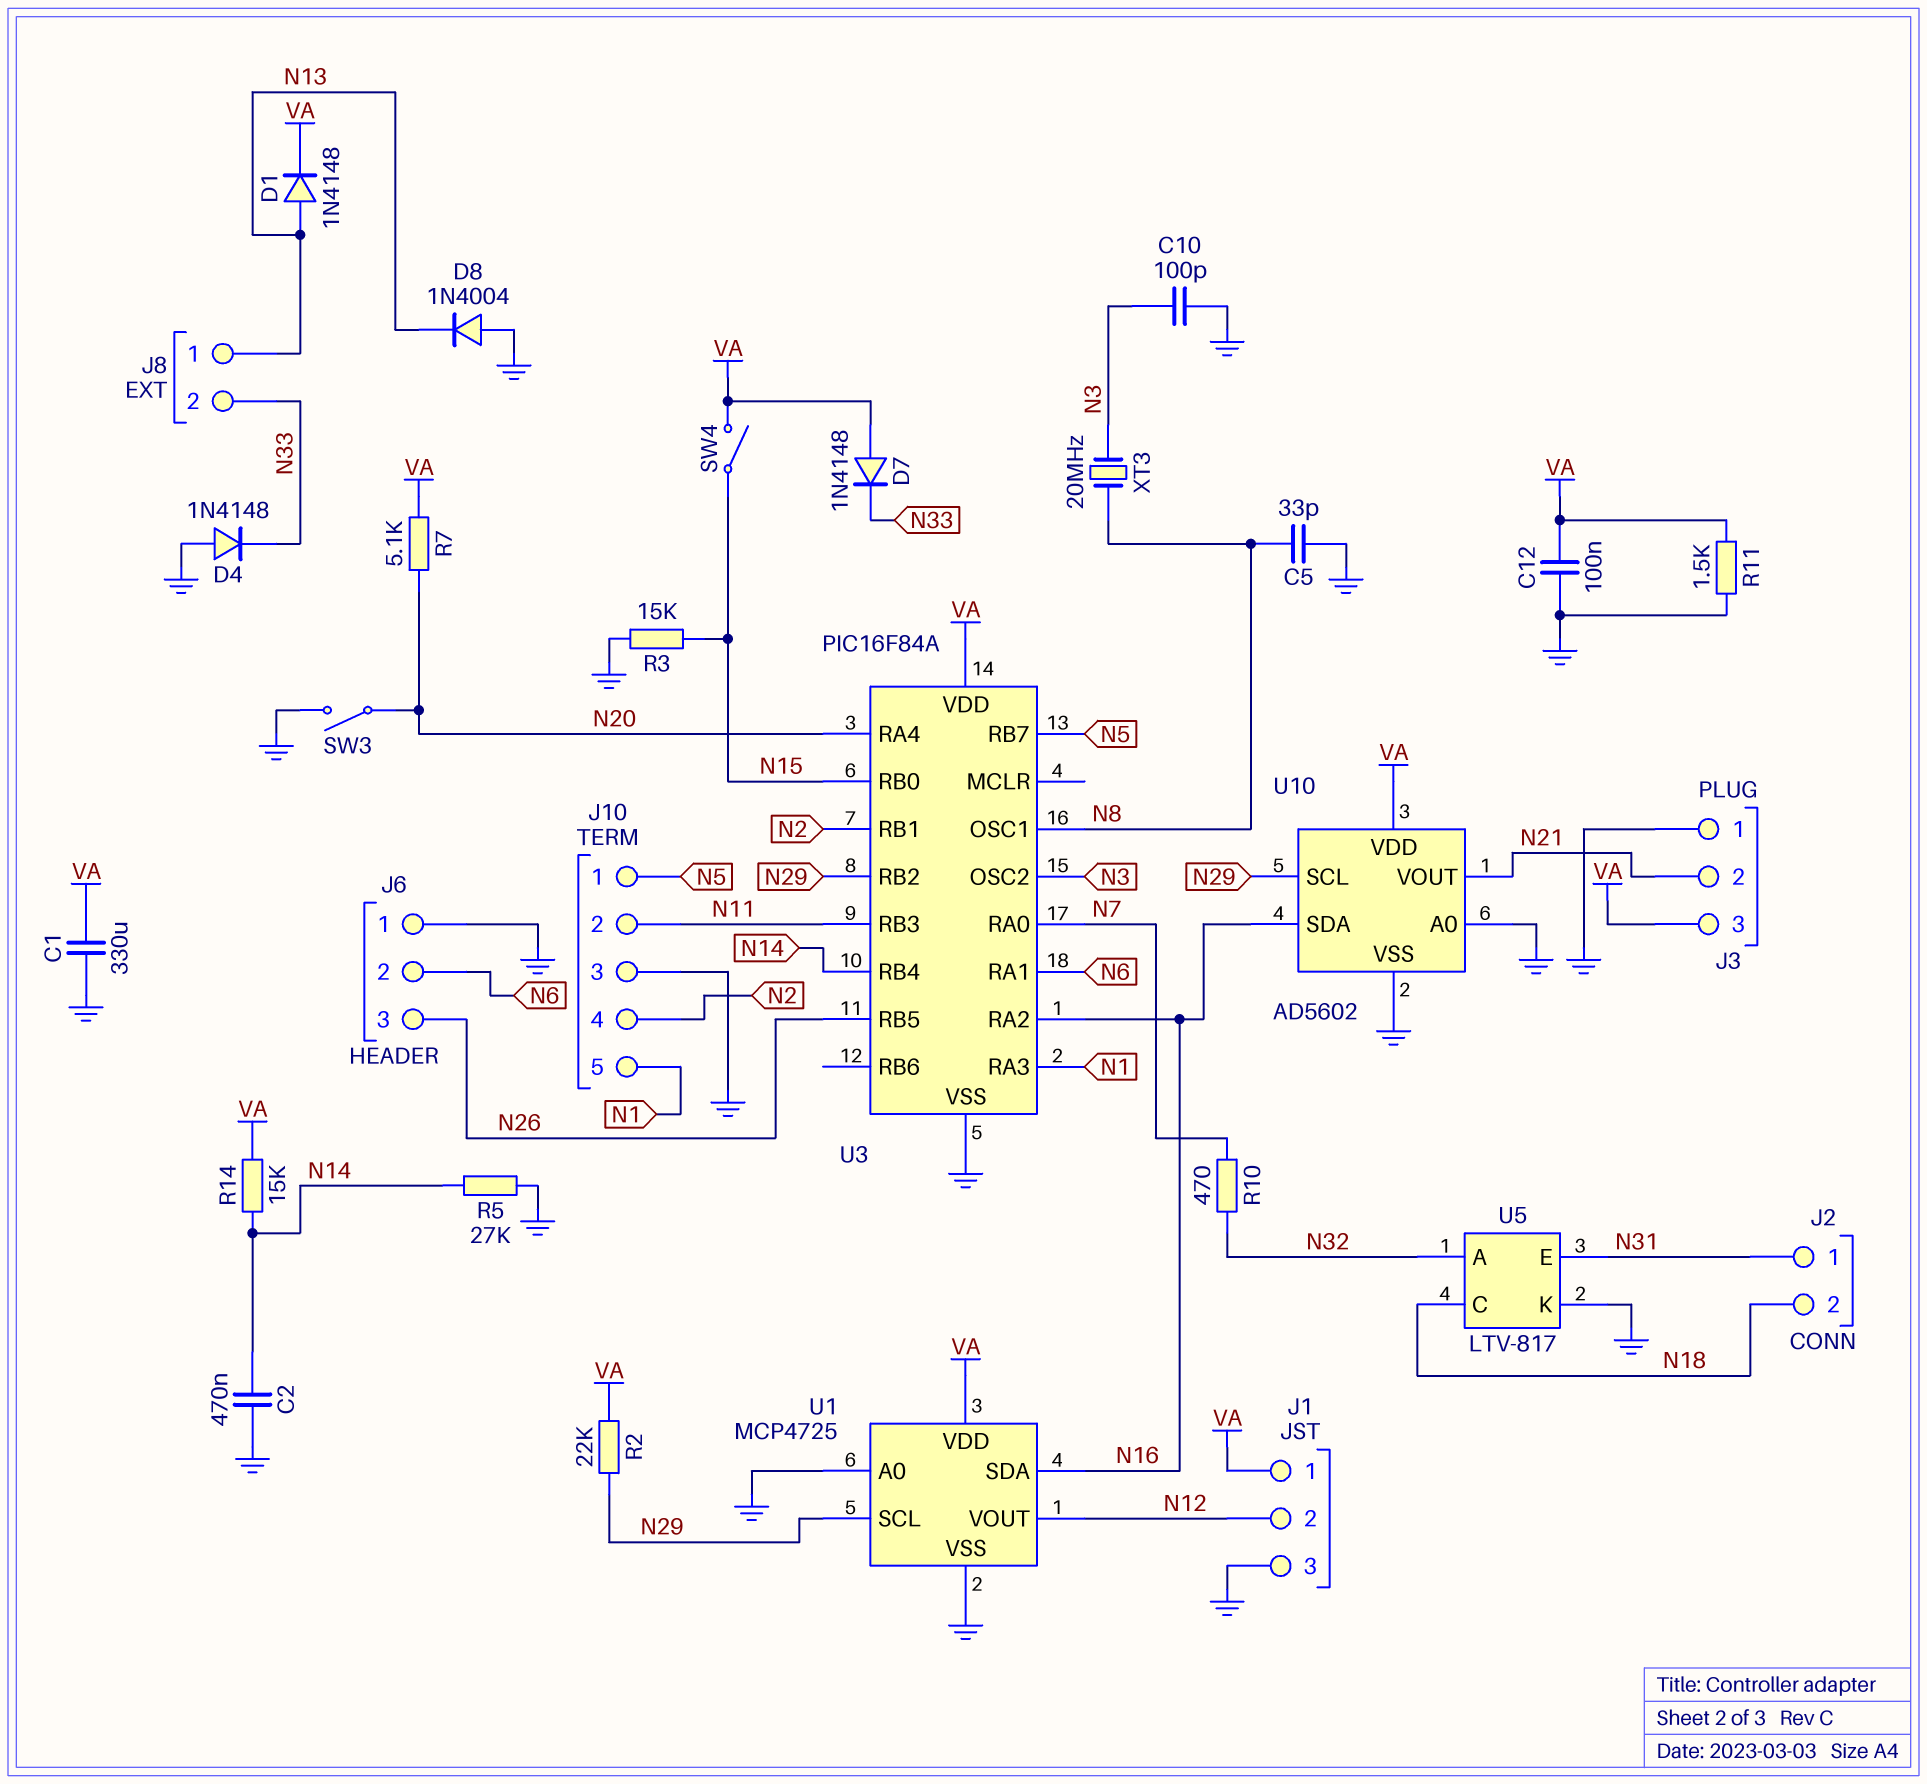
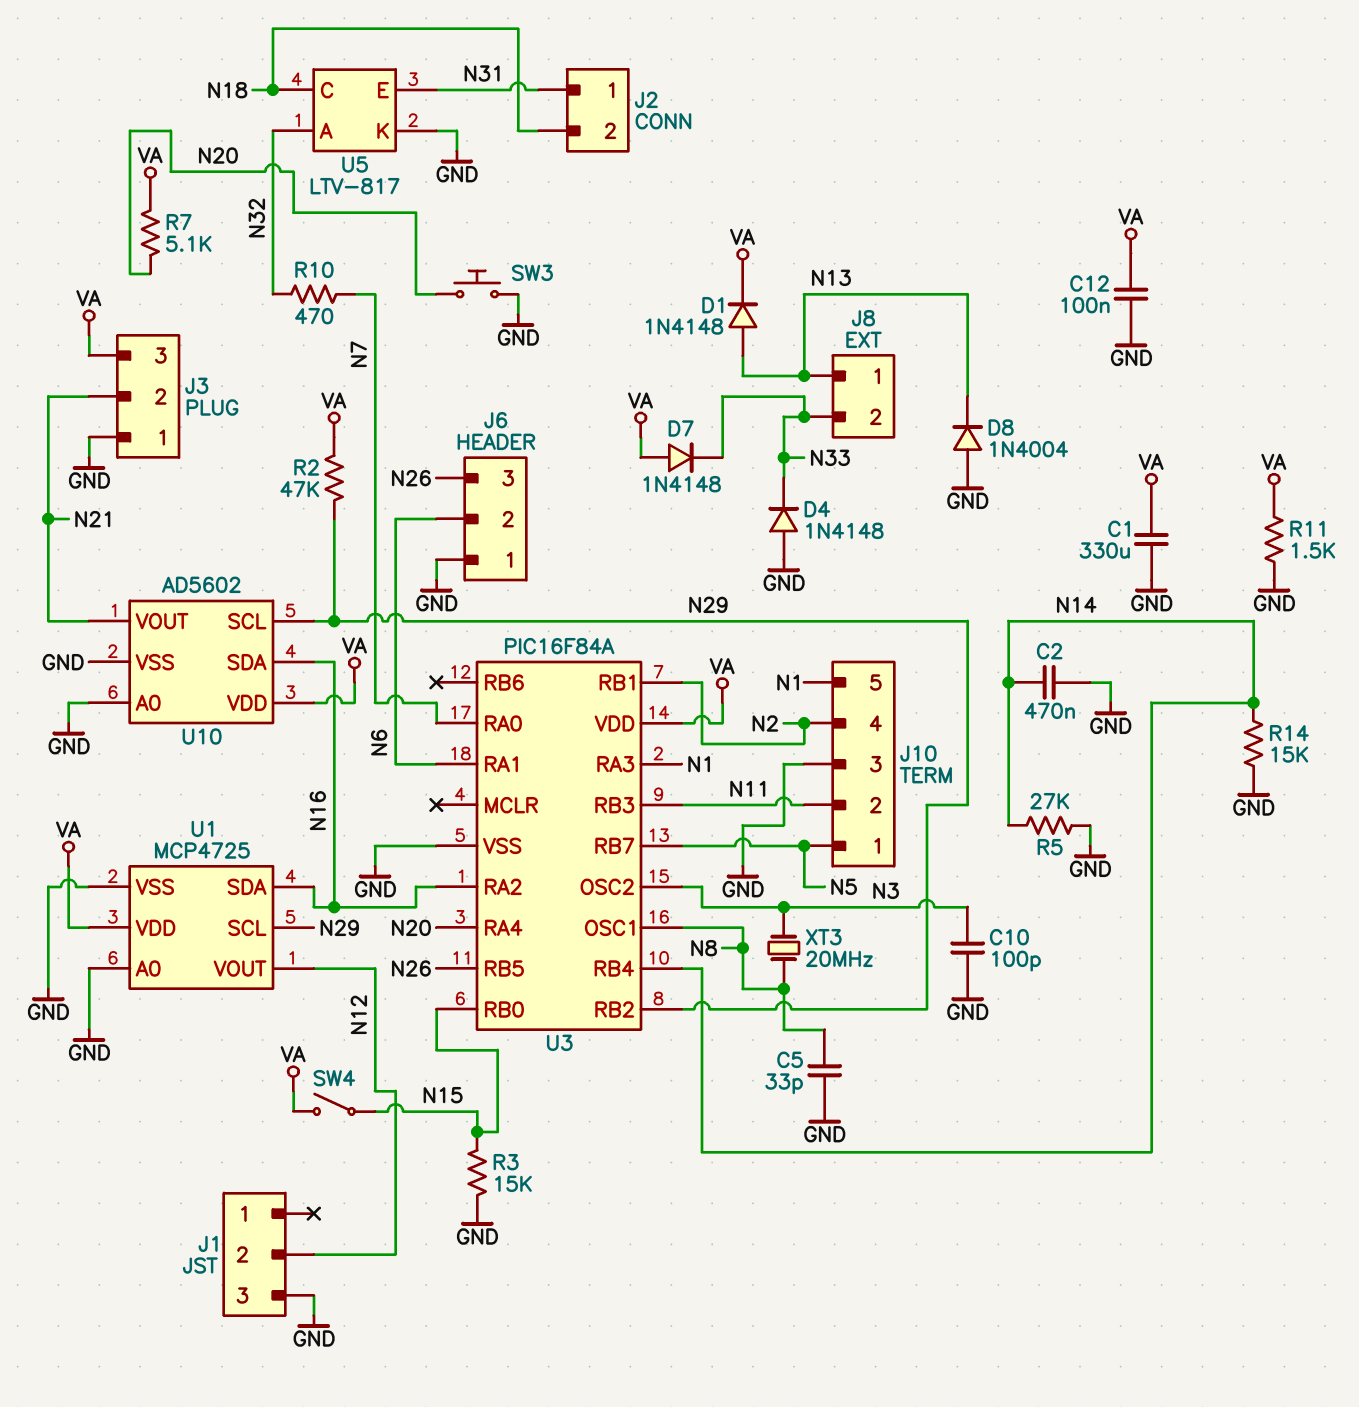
J1 pin 1: VA -> none
R2: 22k (N29, VA) -> 47k (N29, VA)
R14: 15k (N14, VA) -> 15k (GND, N14)
SW3: switch (GND, N20) -> button (GND, N20)

